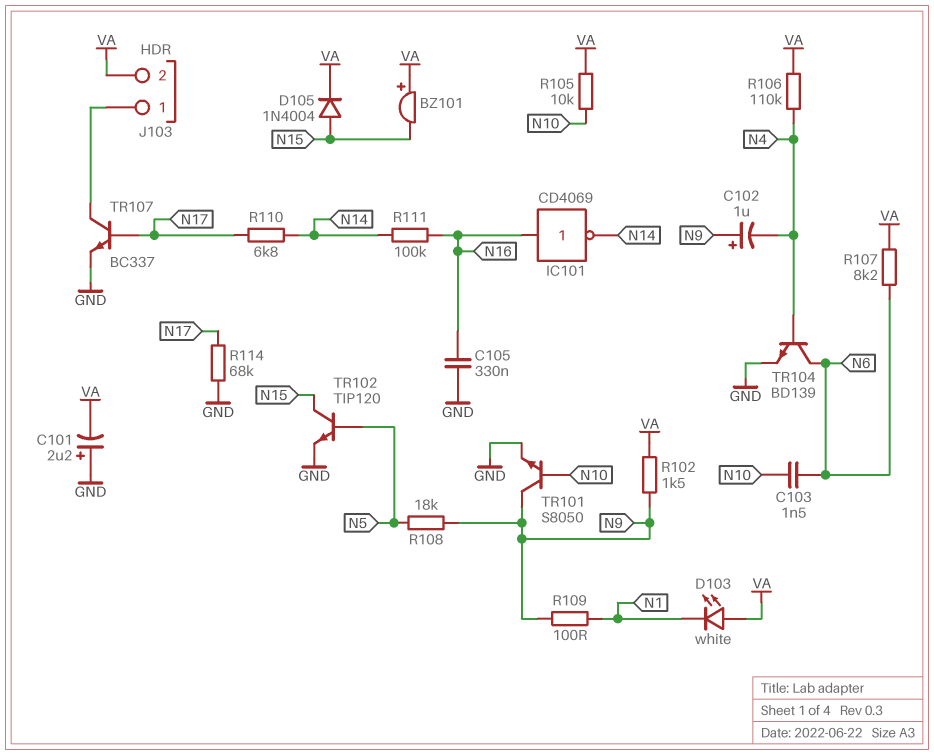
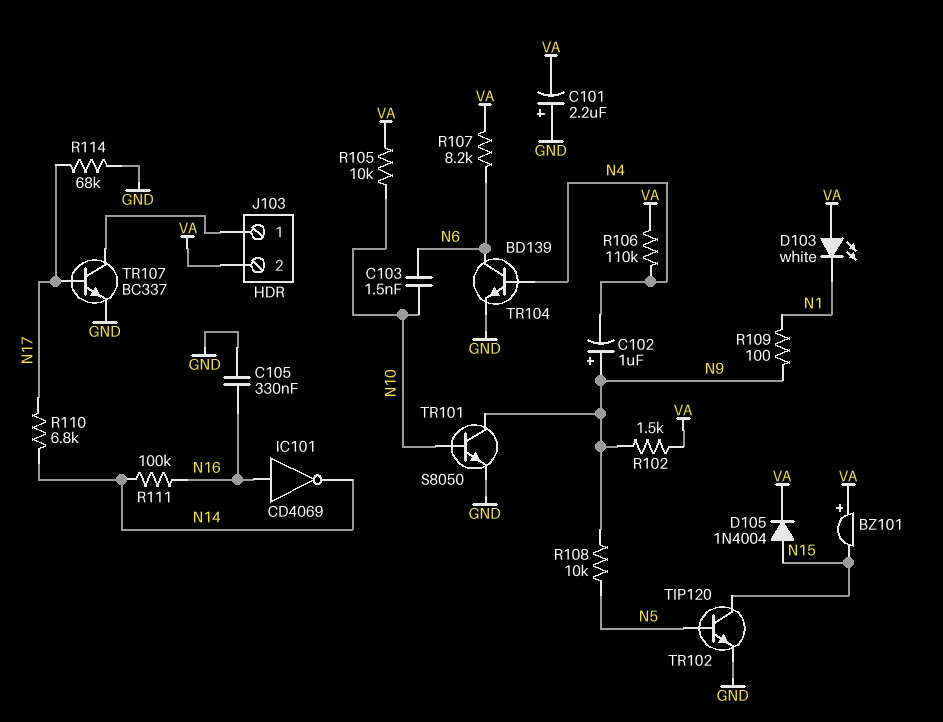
R108: 18k (N5, N9) -> 10k (N5, N9)

